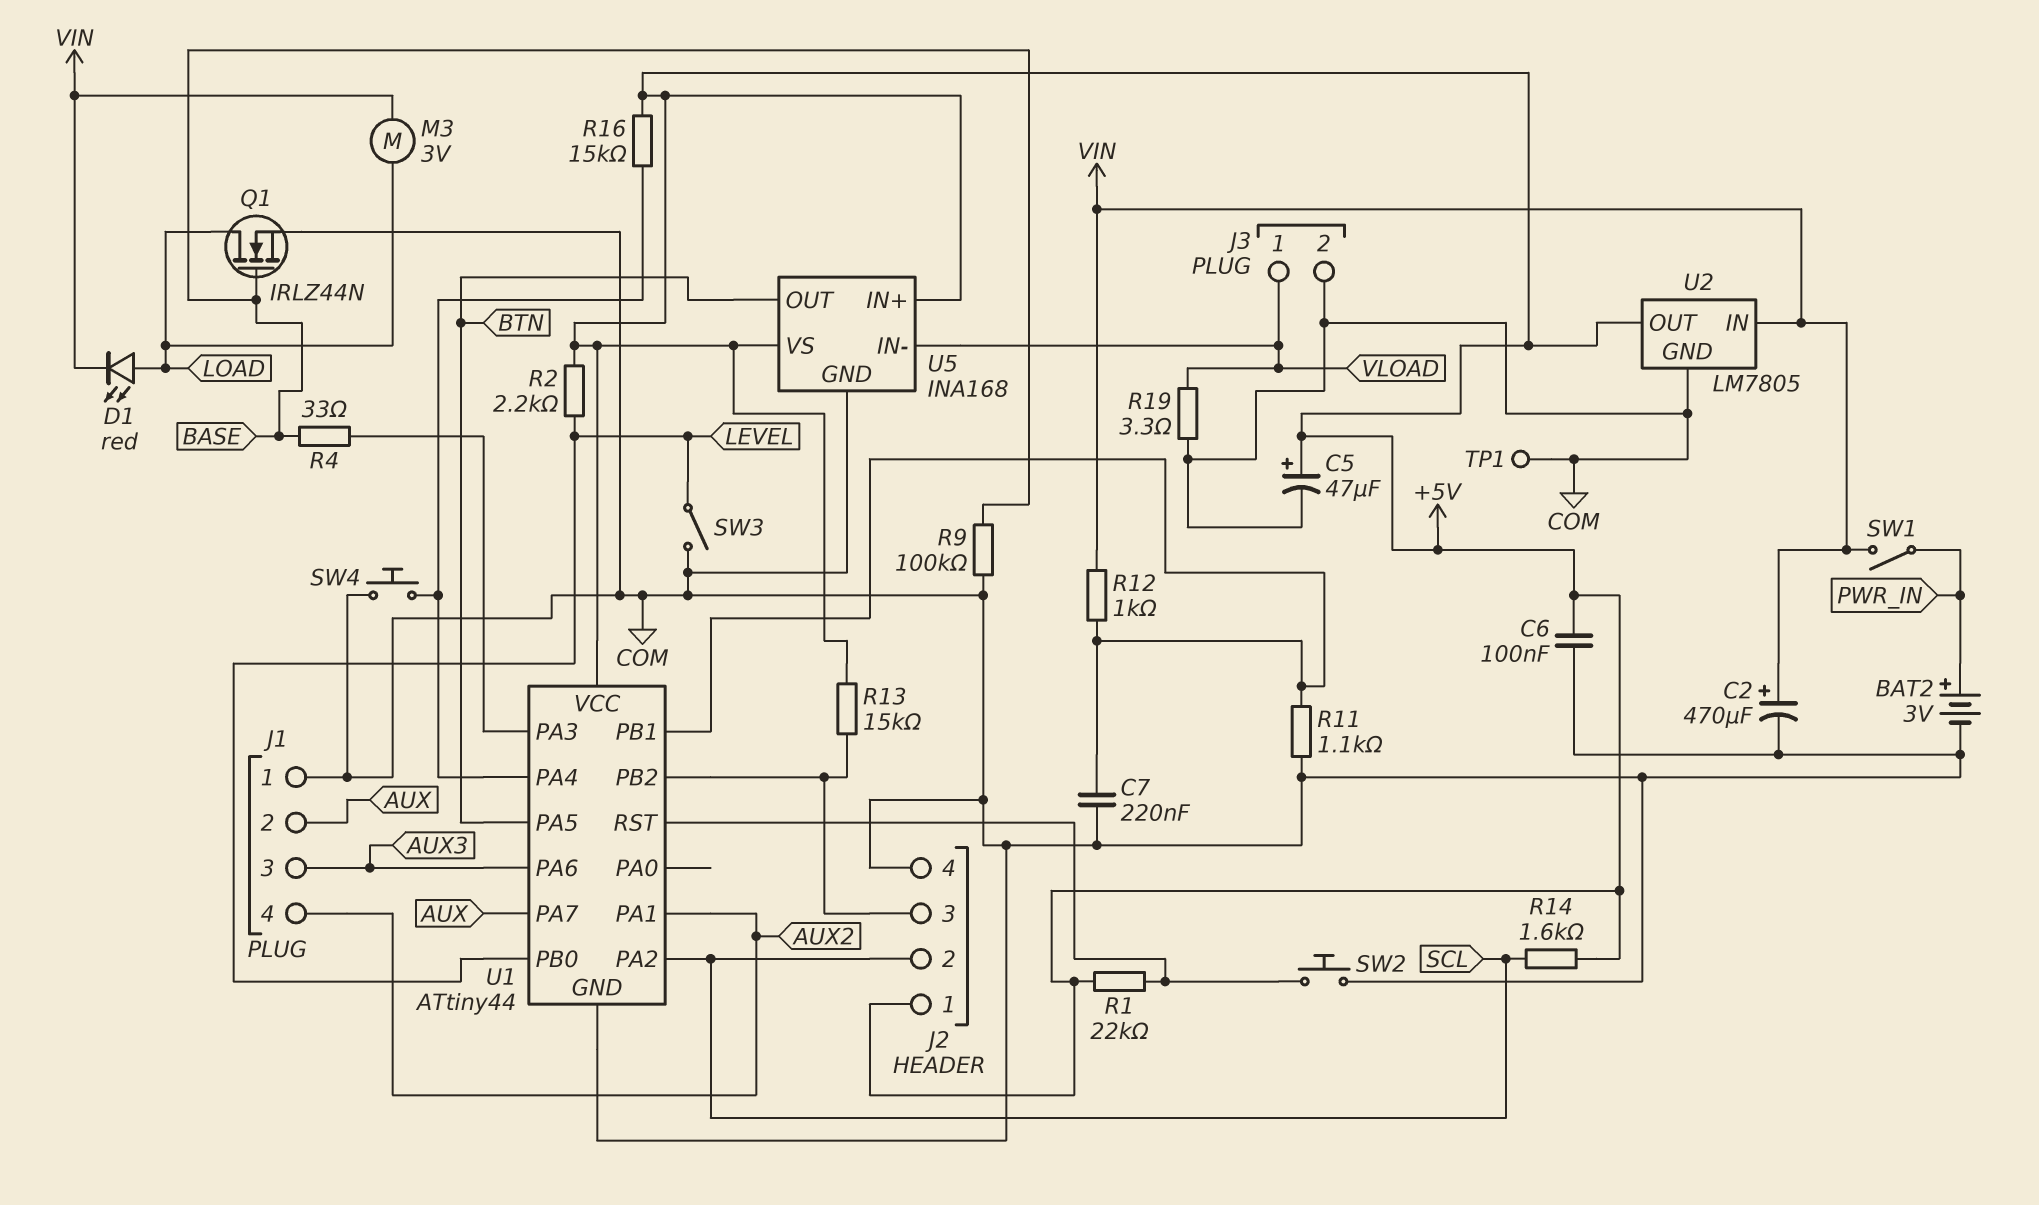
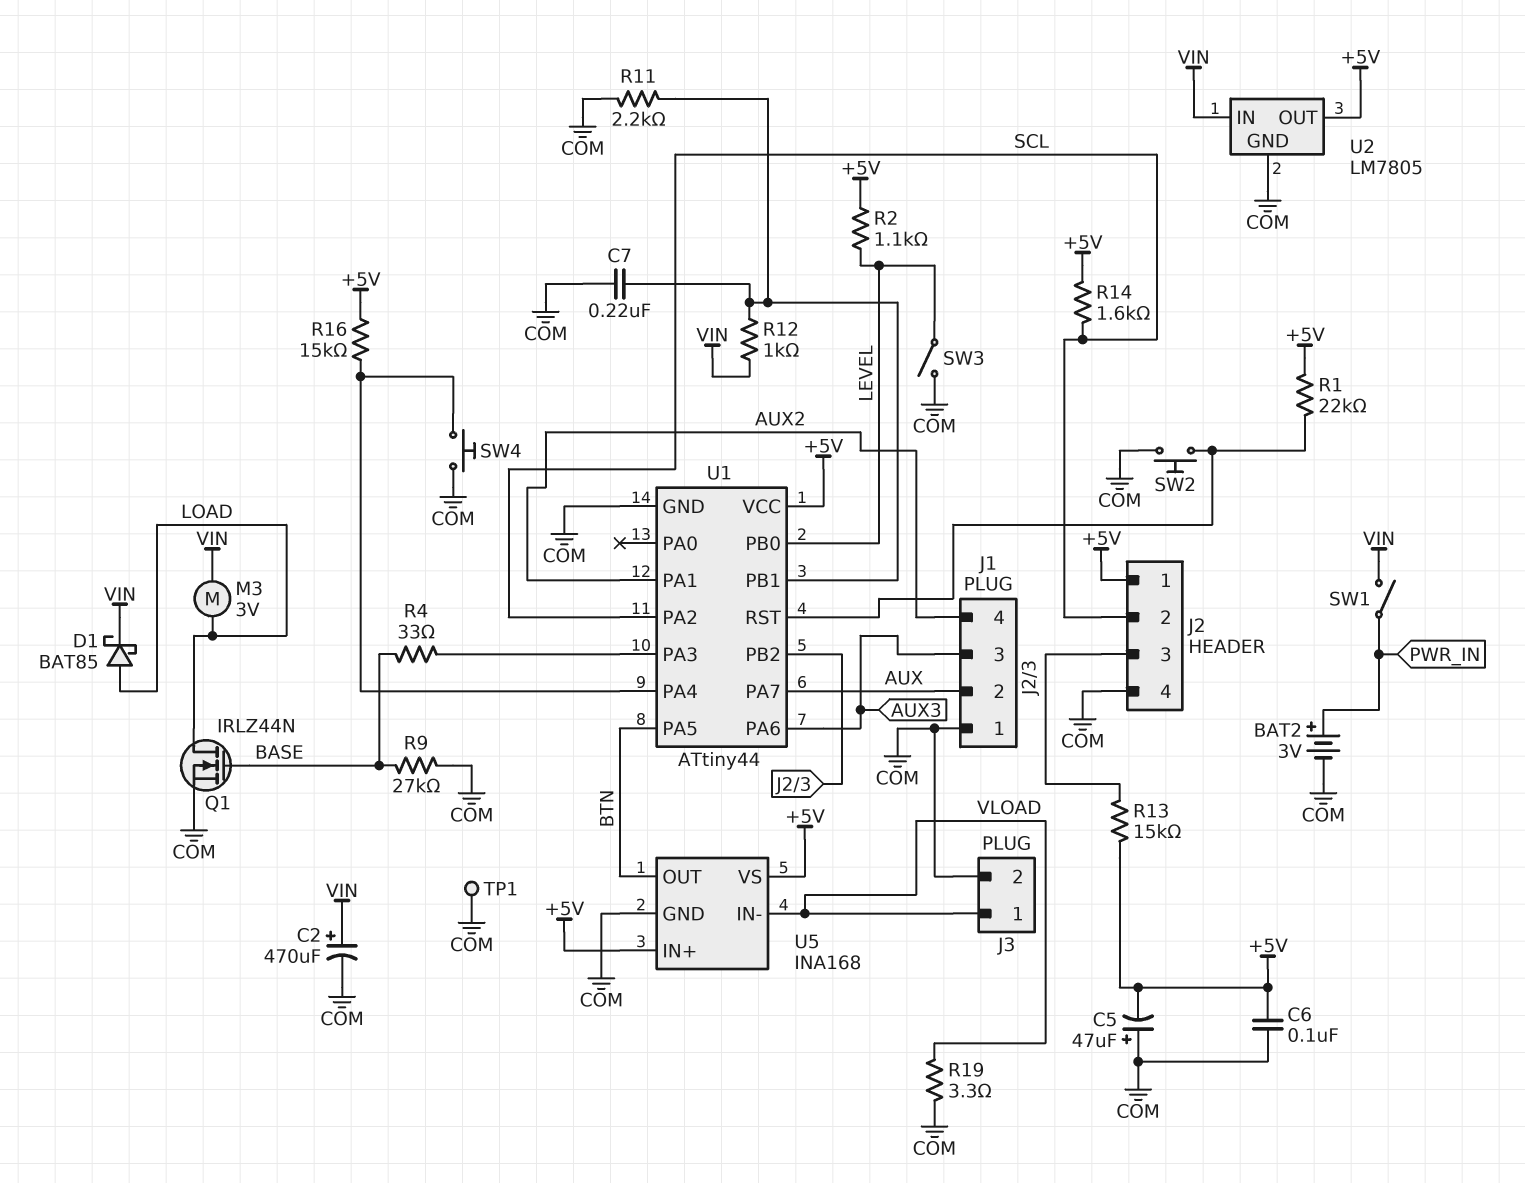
C5: 47uF (plus +5V, minus COM) -> 47uF (plus COM, minus +5V)
D1: LED red (A LOAD, K VIN) -> schottky BAT85 (A LOAD, K VIN)
R2: 2.2k (+5V, LEVEL) -> 1.1k (+5V, LEVEL)
R9: 100k (BASE, COM) -> 27k (BASE, COM)
R11: 1.1k (COM, U1/PB1) -> 2.2k (COM, U1/PB1)

